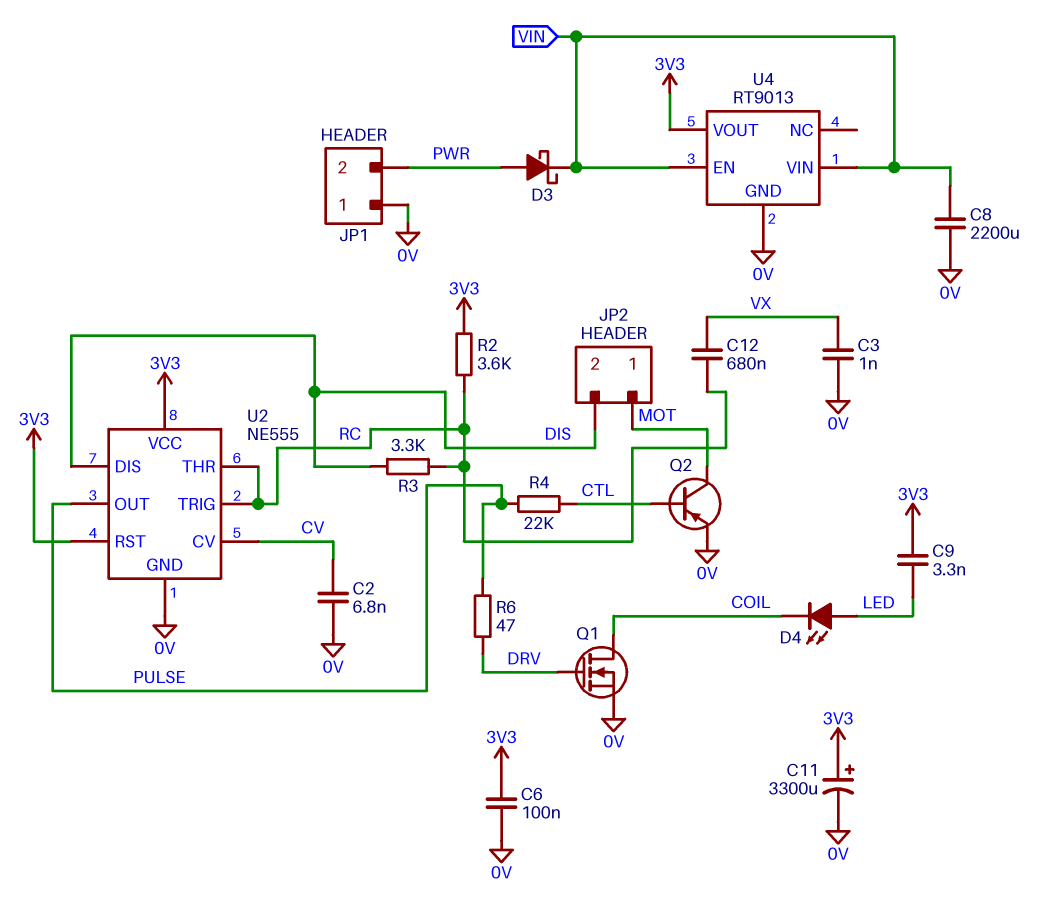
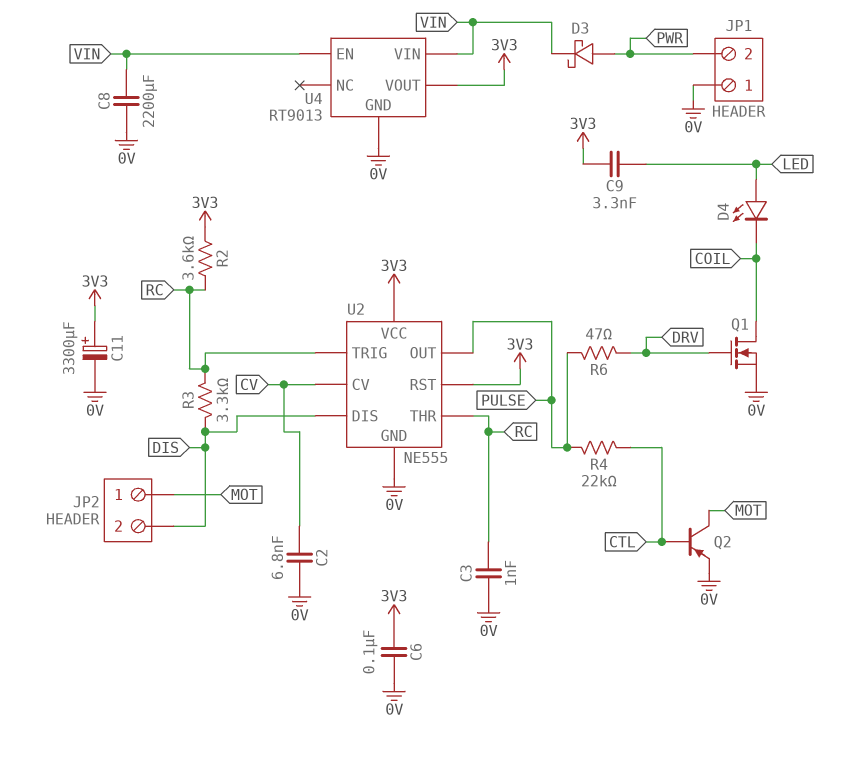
C3: 1nF (0V, VX) -> 1nF (0V, RC)
C12: 680nF (RC, VX) -> none

